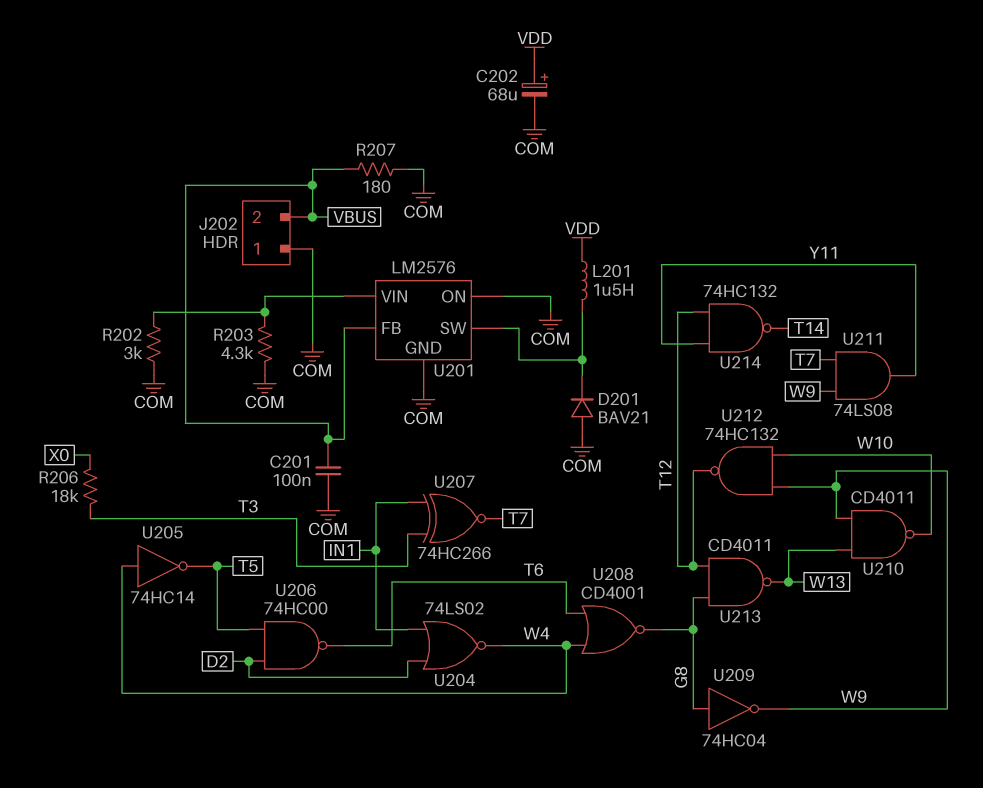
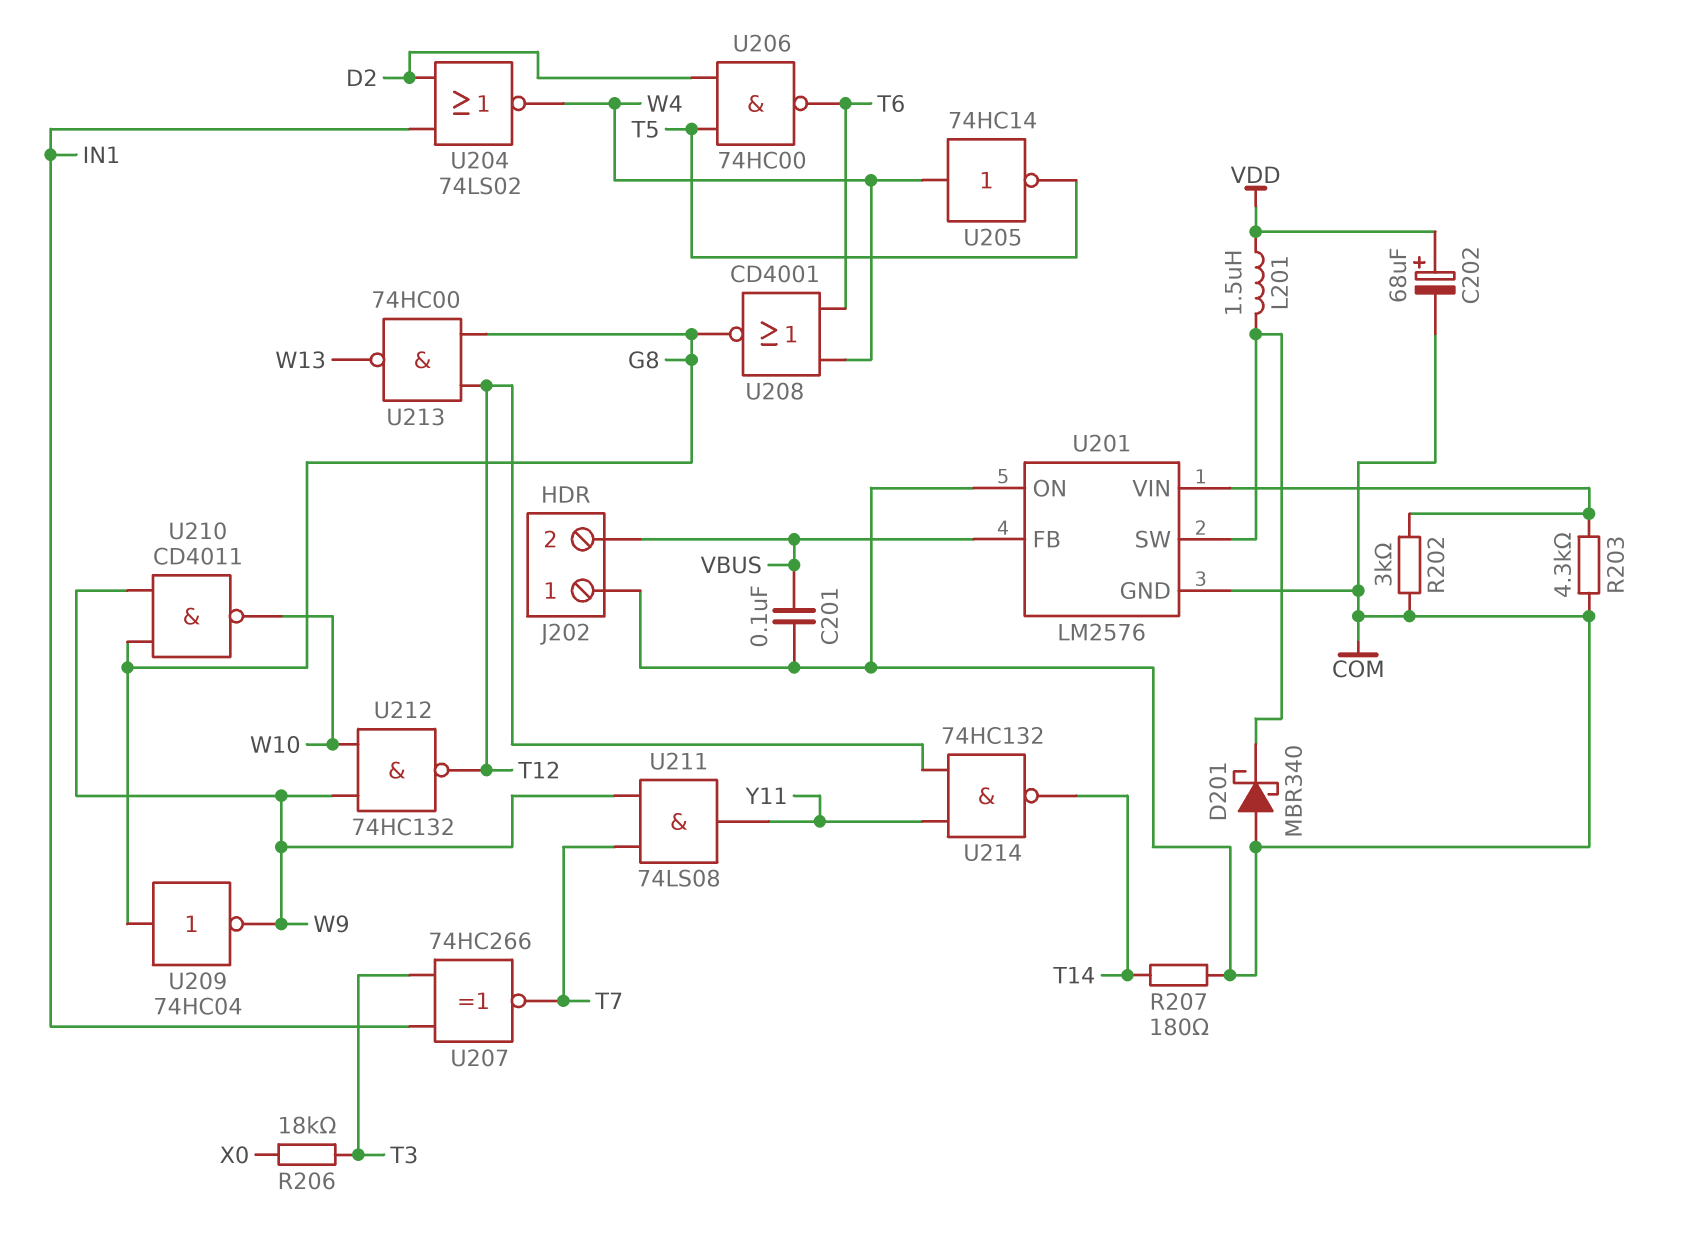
D201: diode BAV21 (A COM, K U201/SW) -> schottky MBR340 (A COM, K U201/SW)
R207: 180 (COM, VBUS) -> 180 (COM, T14)
U210: NAND CD4011 (in W9, in W13, out W10) -> NAND CD4011 (in G8, in W9, out W10)
U213: NAND CD4011 (in G8, in T12, out W13) -> NAND 74HC00 (in G8, in T12, out W13)

